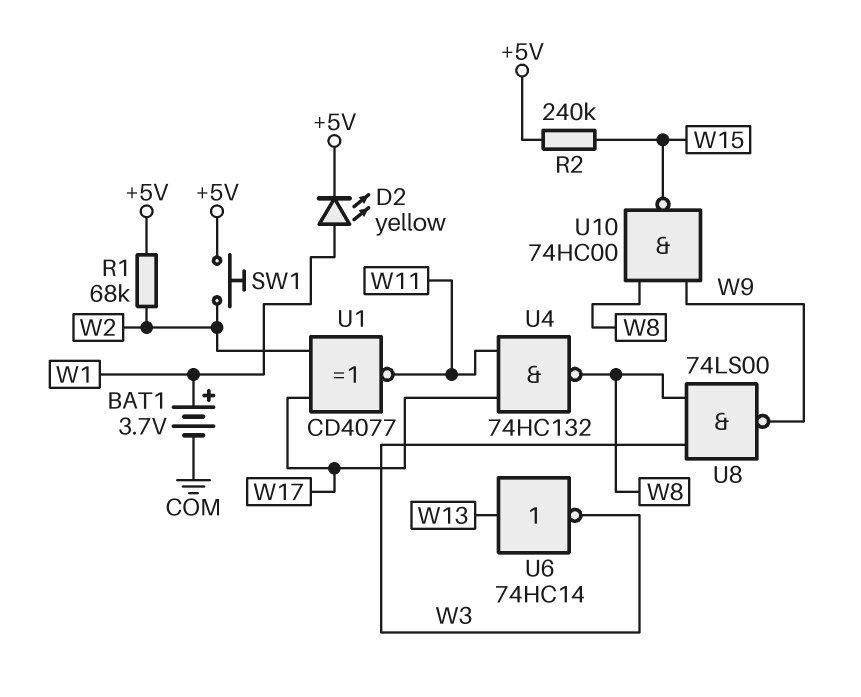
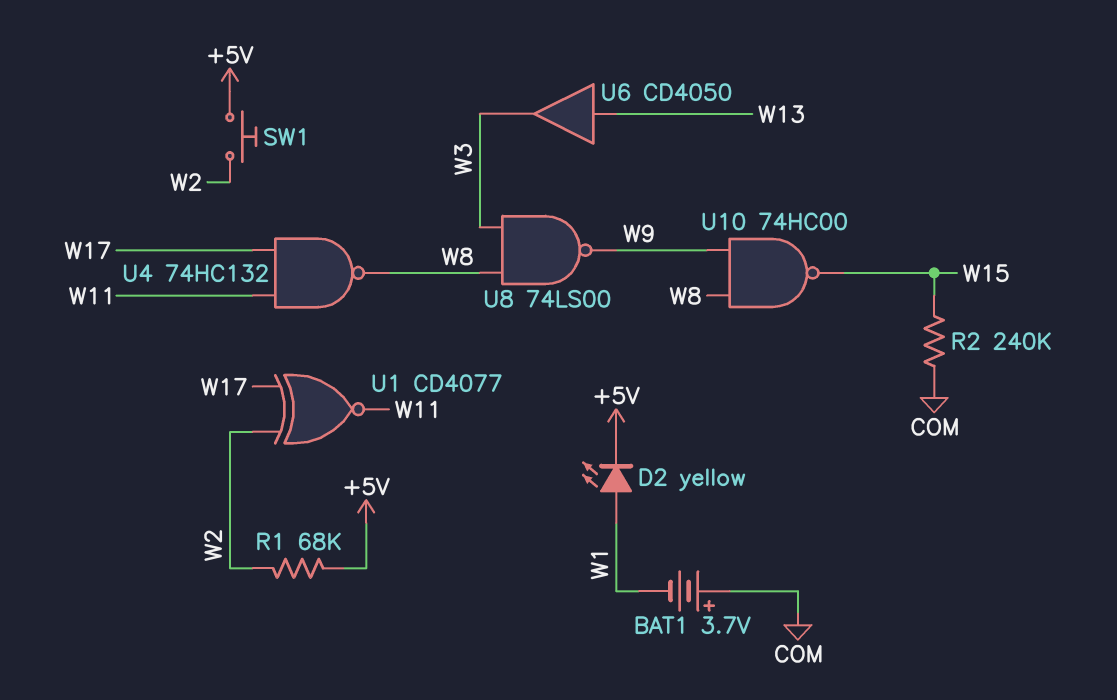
BAT1: 3.7V (plus W1, minus COM) -> 3.7V (plus COM, minus W1)
R2: 240k (+5V, W15) -> 240k (COM, W15)
U6: NOT 74HC14 (in W13, out W3) -> buffer CD4050 (in W13, out W3)

